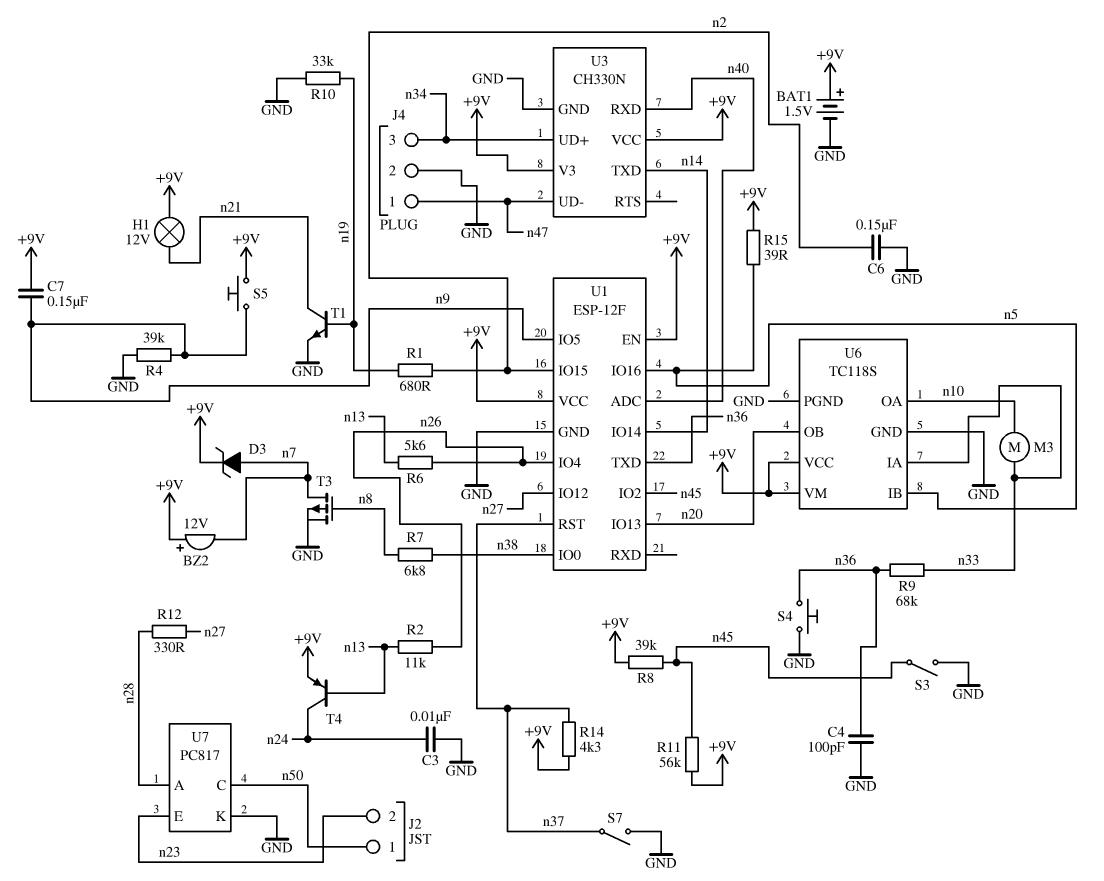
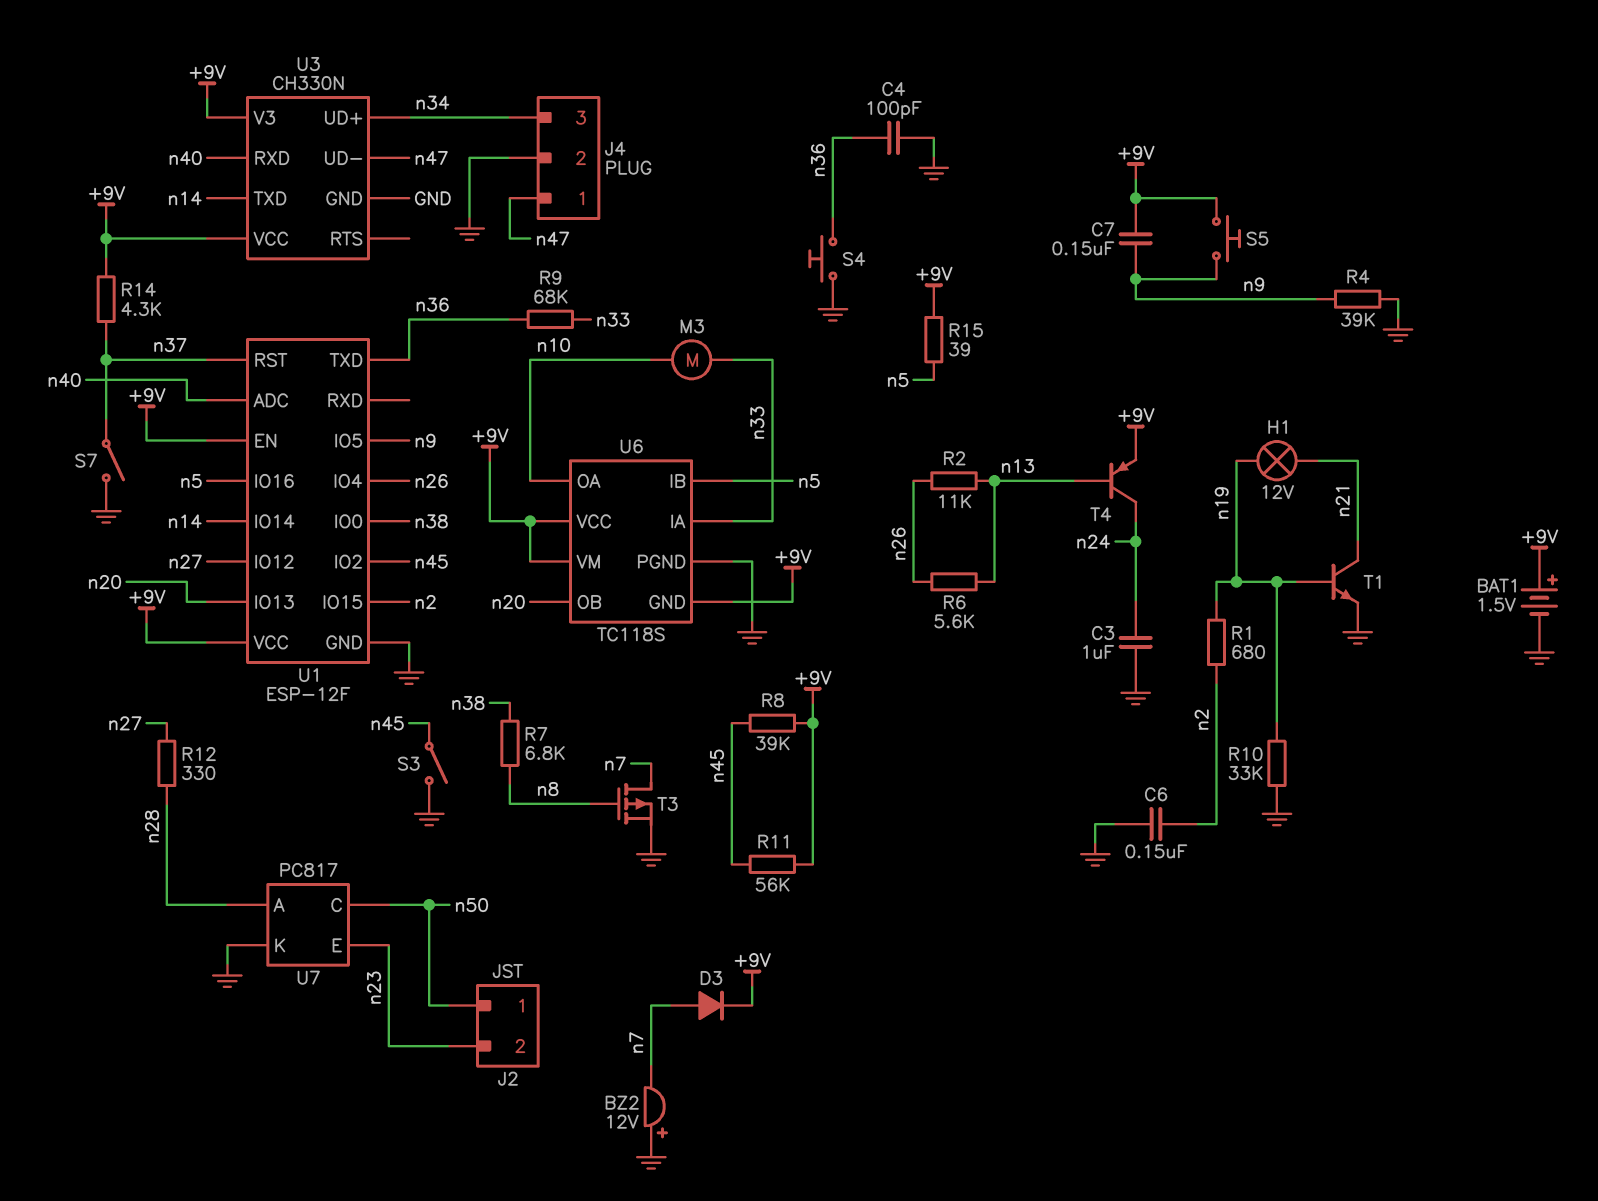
BZ2: buzzer 12V (plus +9V, minus n7) -> buzzer 12V (plus GND, minus n7)
C3: 10nF (GND, n24) -> 1uF (GND, n24)
D3: zener (A n7, K +9V) -> diode (A n7, K +9V)
H1: lamp 12V (+9V, n21) -> lamp 12V (n19, n21)
U6 pin GND: GND -> +9V

